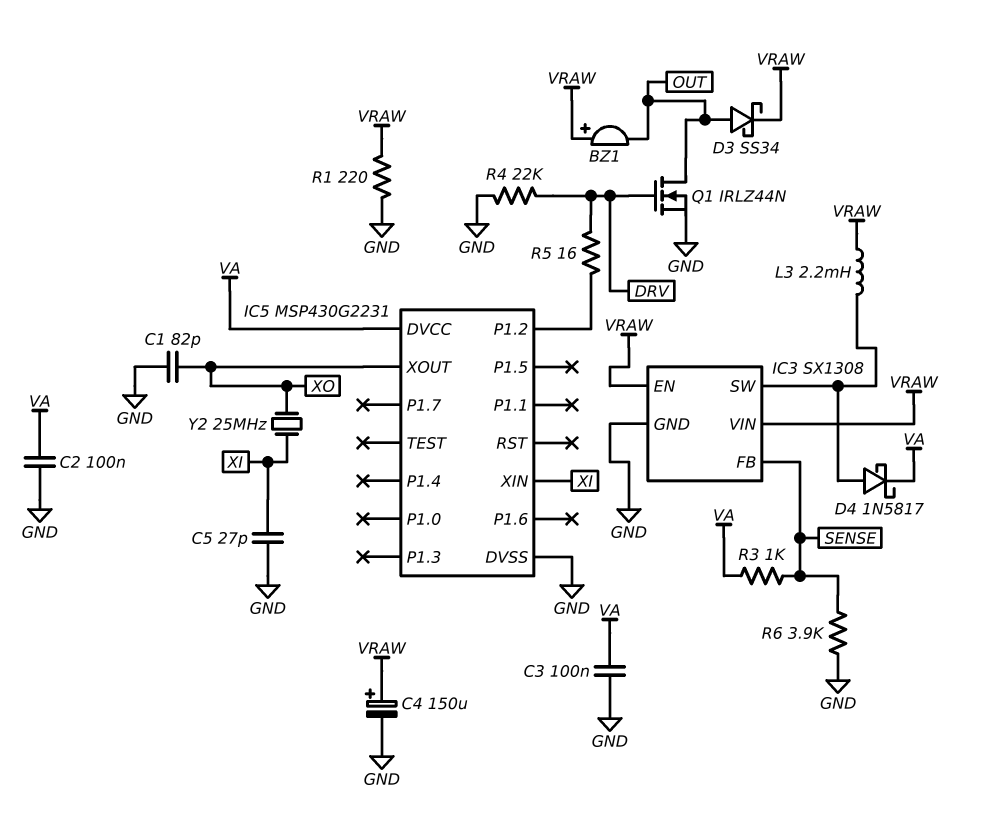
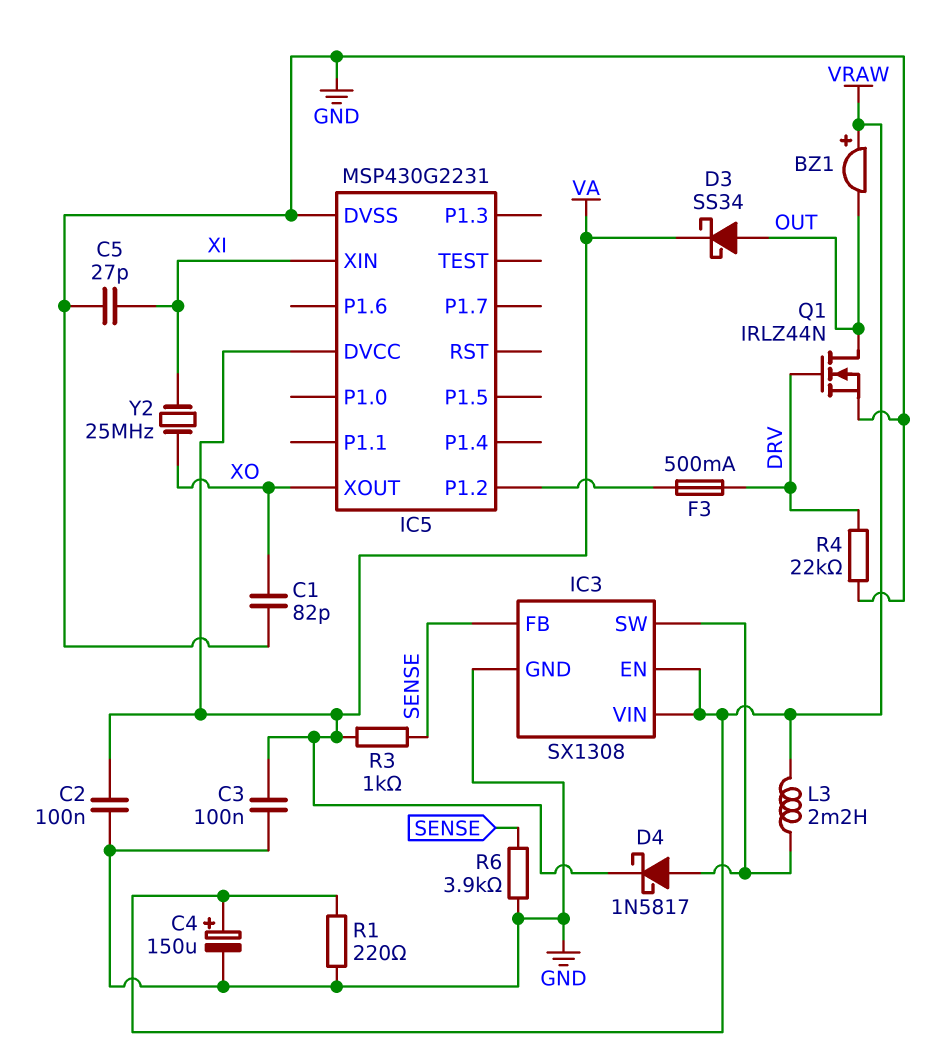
D3: schottky SS34 (A OUT, K VRAW) -> schottky SS34 (A OUT, K VA)
F3: none -> 500mA (DRV, IC5/P1.2)
R5: 16 (DRV, IC5/P1.2) -> none

